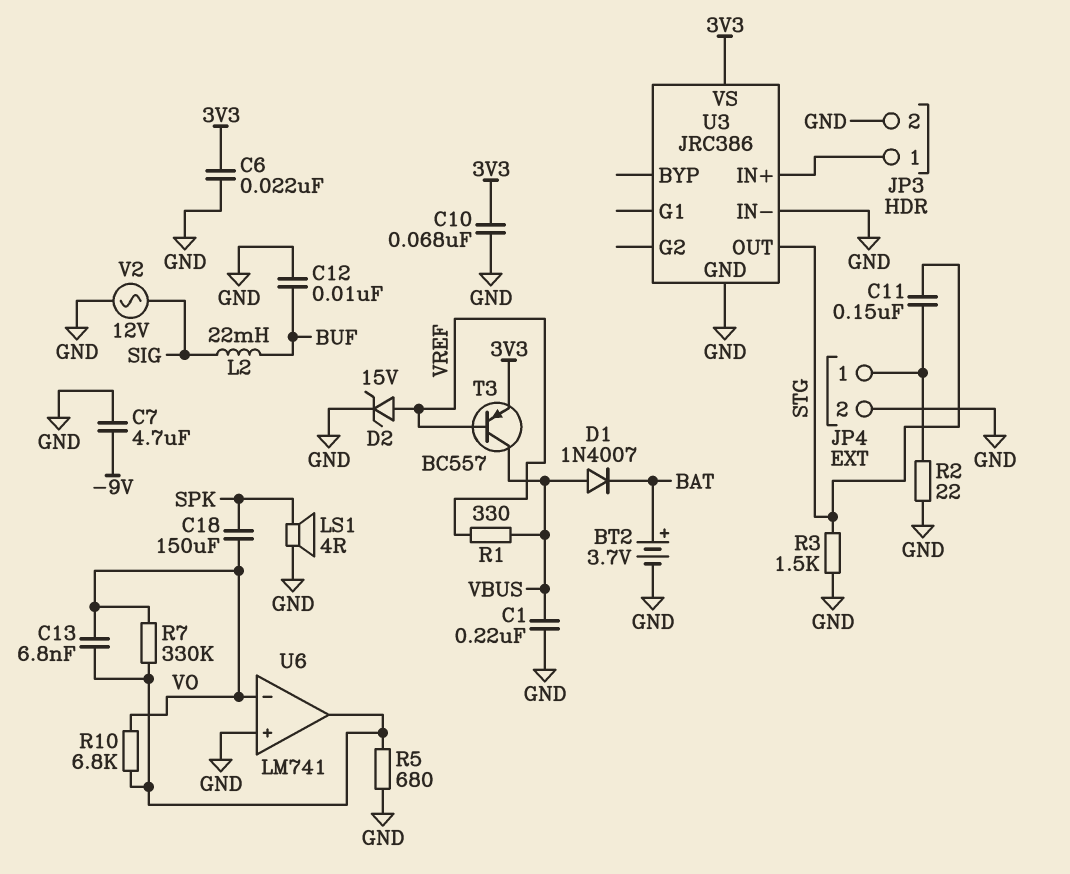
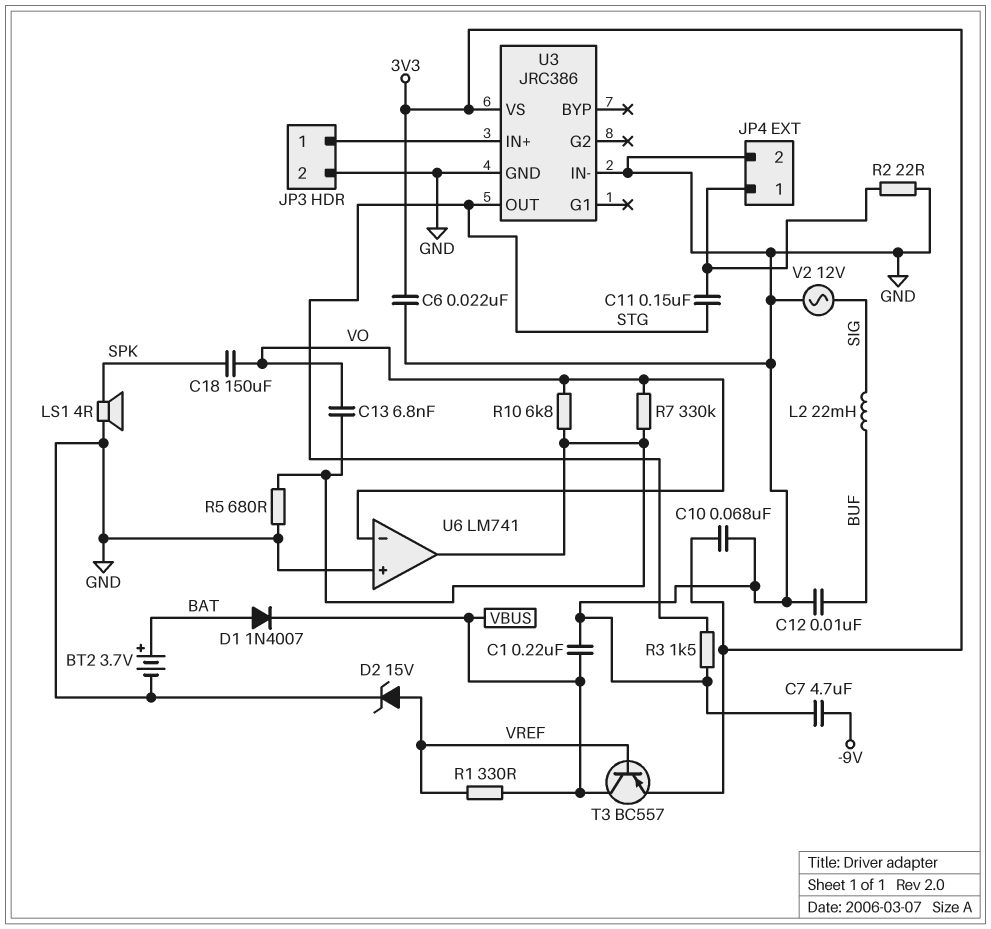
D1: diode 1N4007 (A VBUS, K BAT) -> diode 1N4007 (A BAT, K VBUS)

